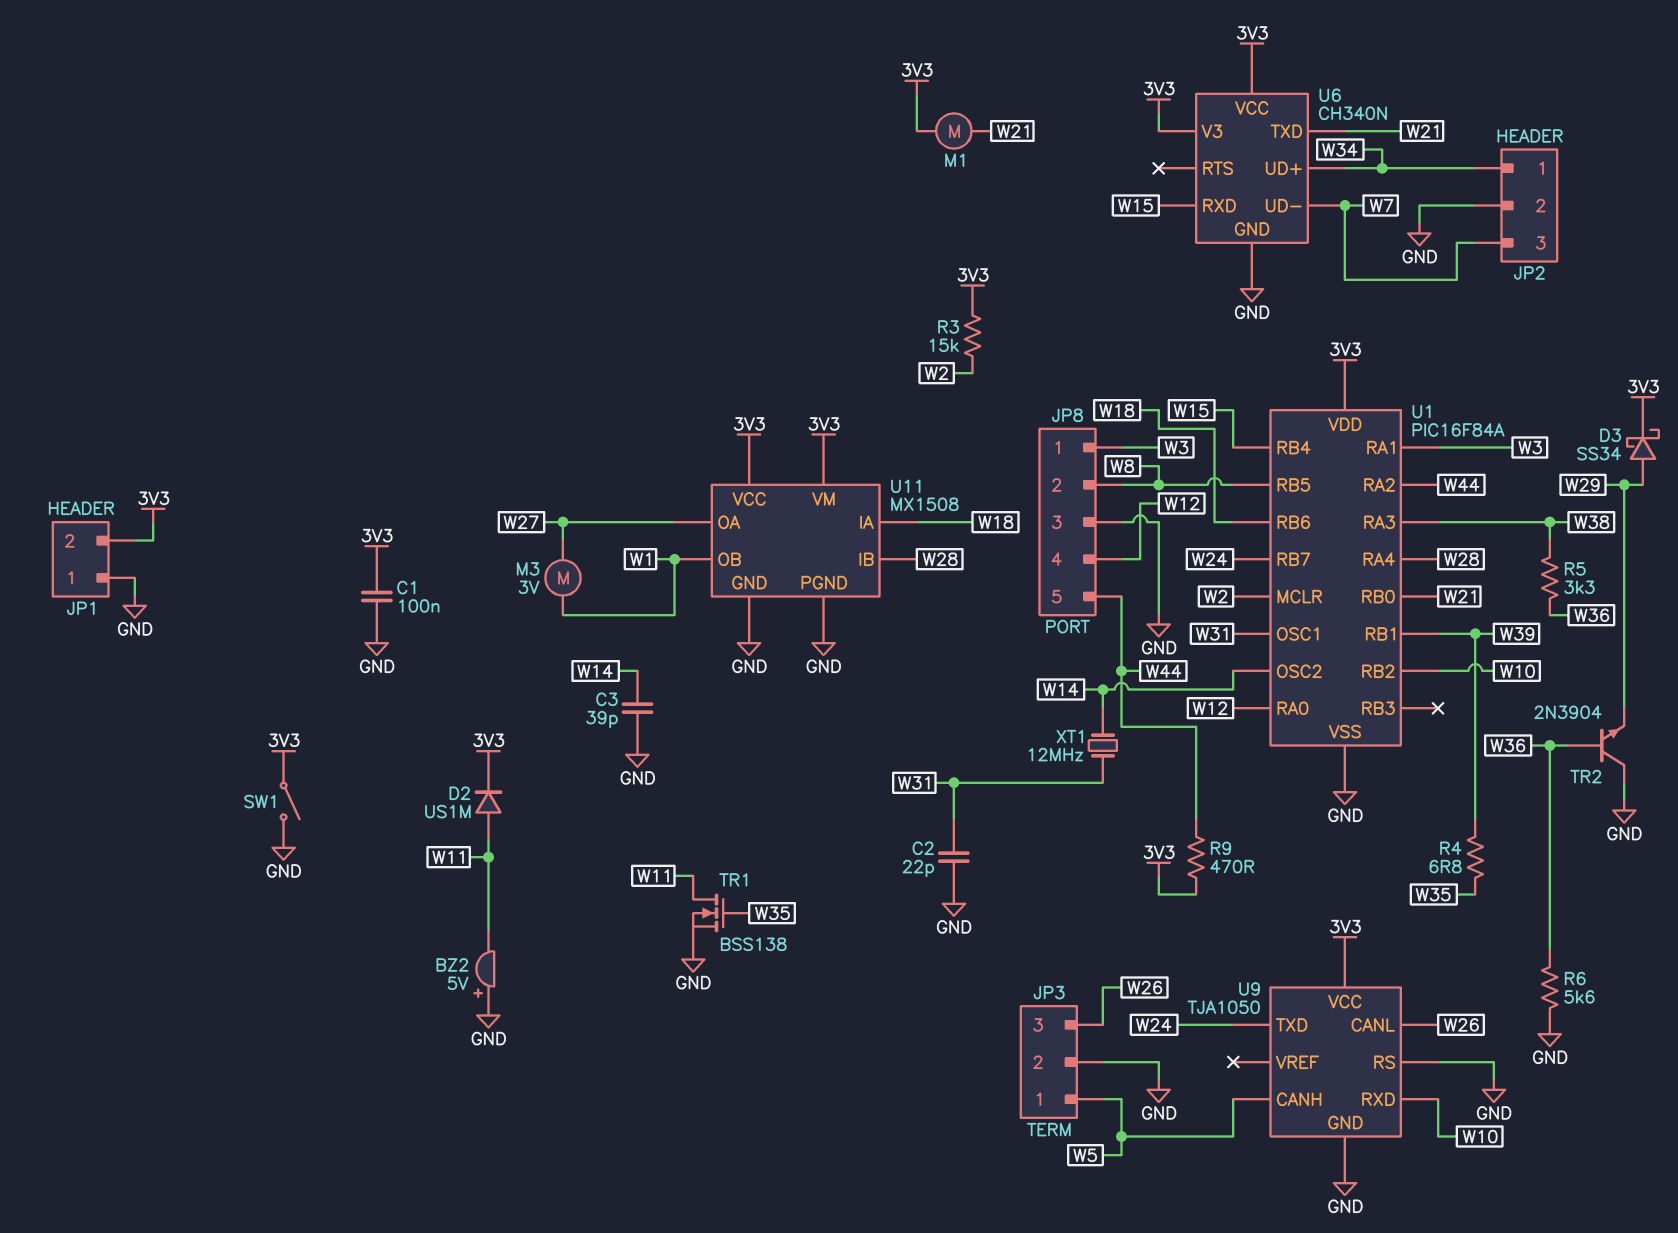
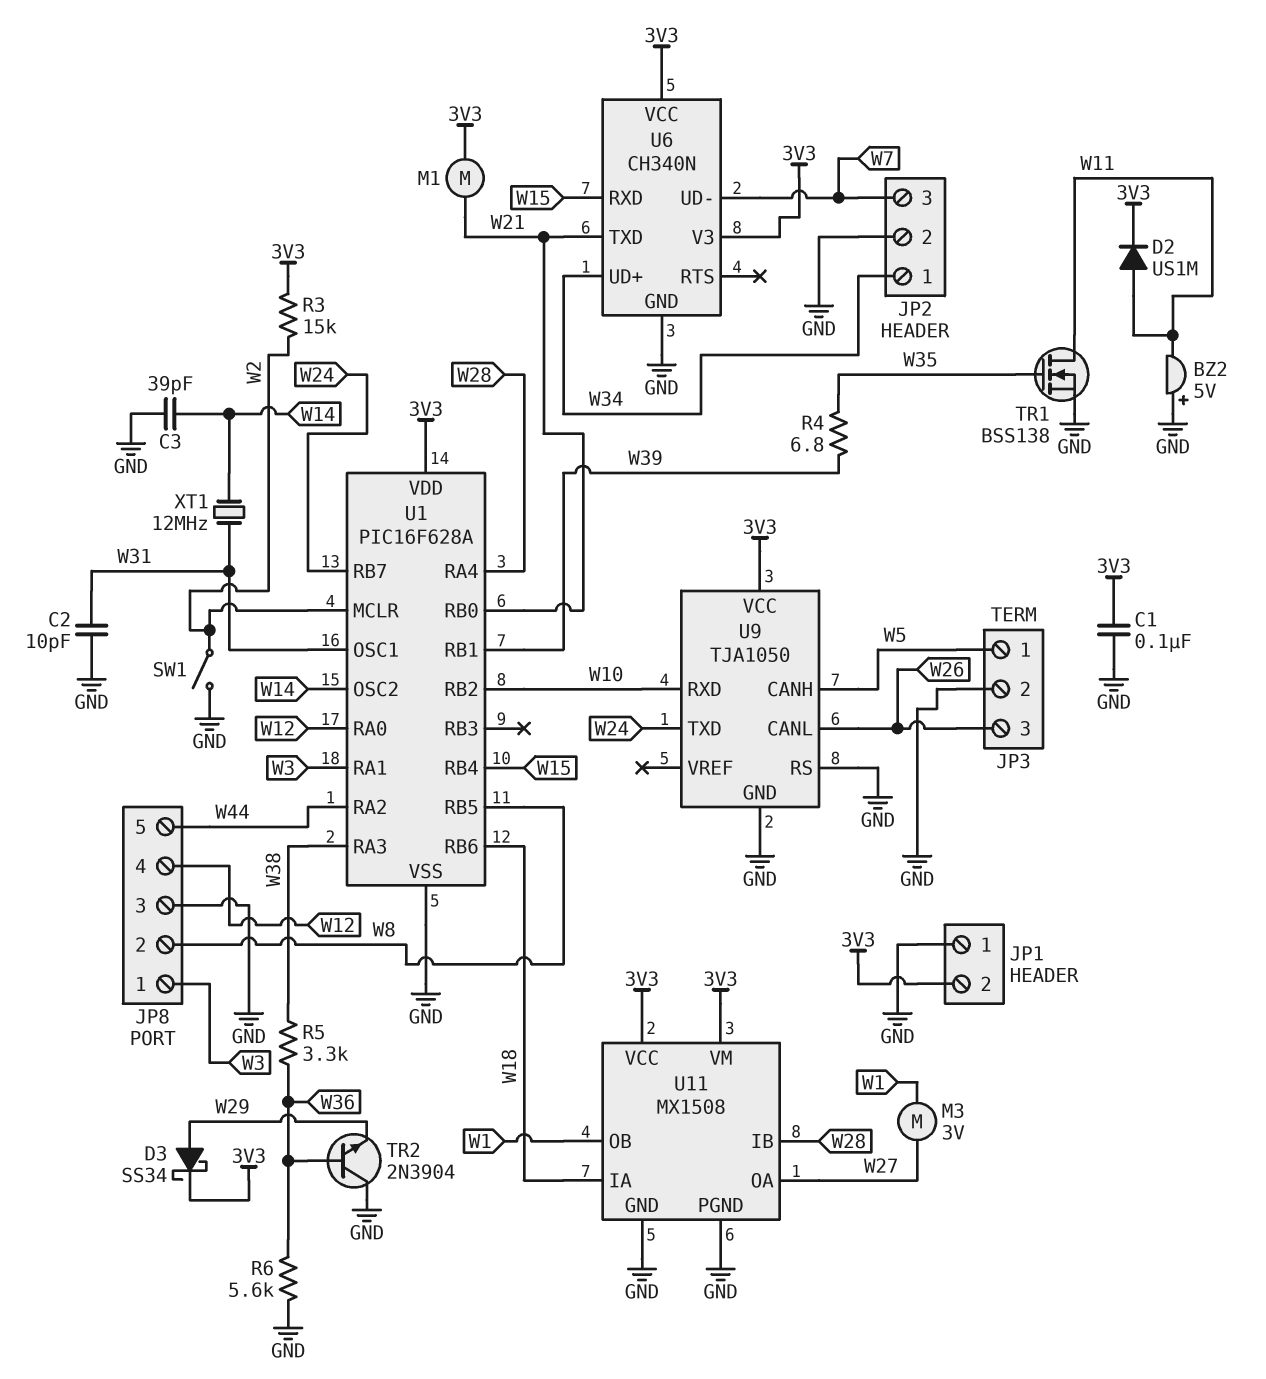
C2: 22pF (GND, W31) -> 10pF (GND, W31)
R9: 470 (3V3, W44) -> none
SW1: switch (3V3, GND) -> switch (GND, W2)
U1: PIC16F84A -> PIC16F628A

